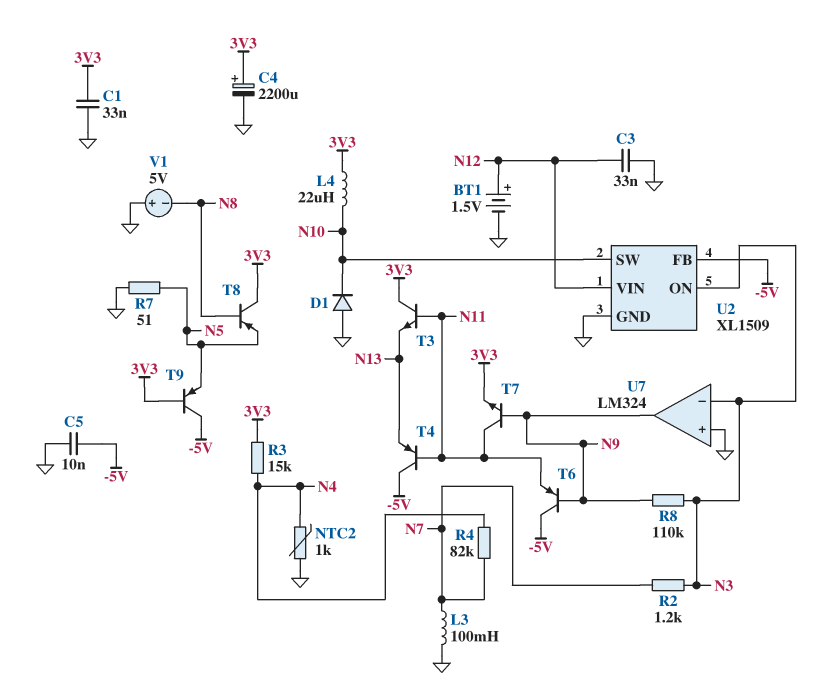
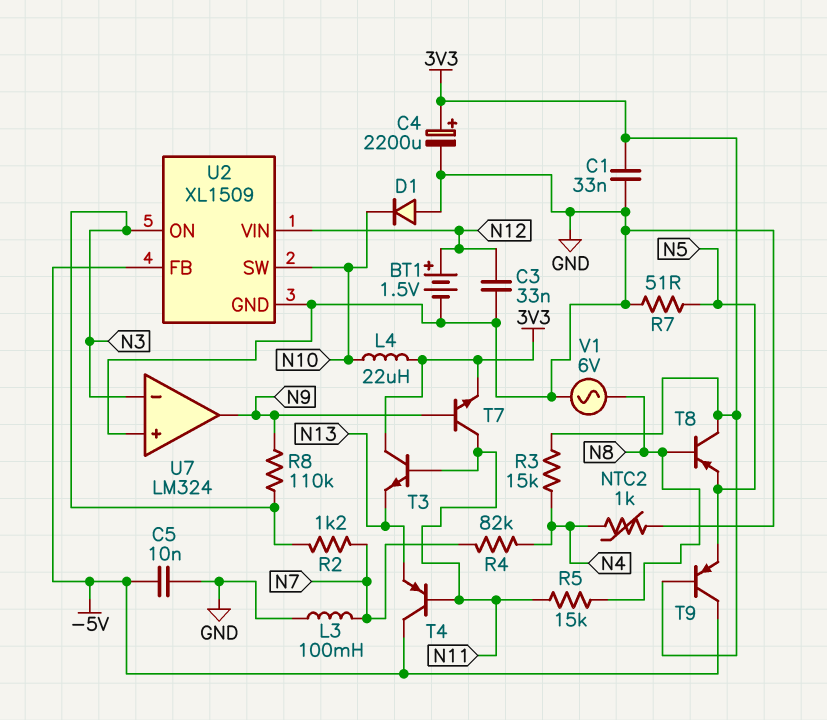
R5: none -> 15k (N8, N11)
T6: PNP (B N9, C -5V, E N11) -> none
V1: 5V (plus GND, minus N8) -> AC 6V (GND, N8)

